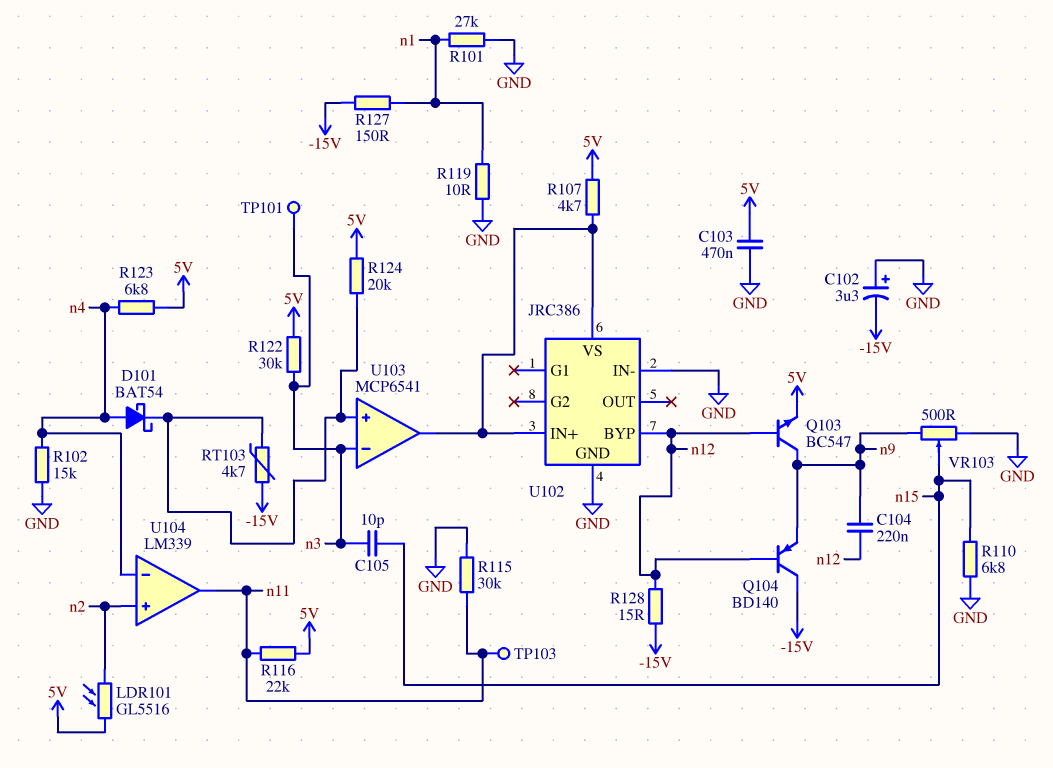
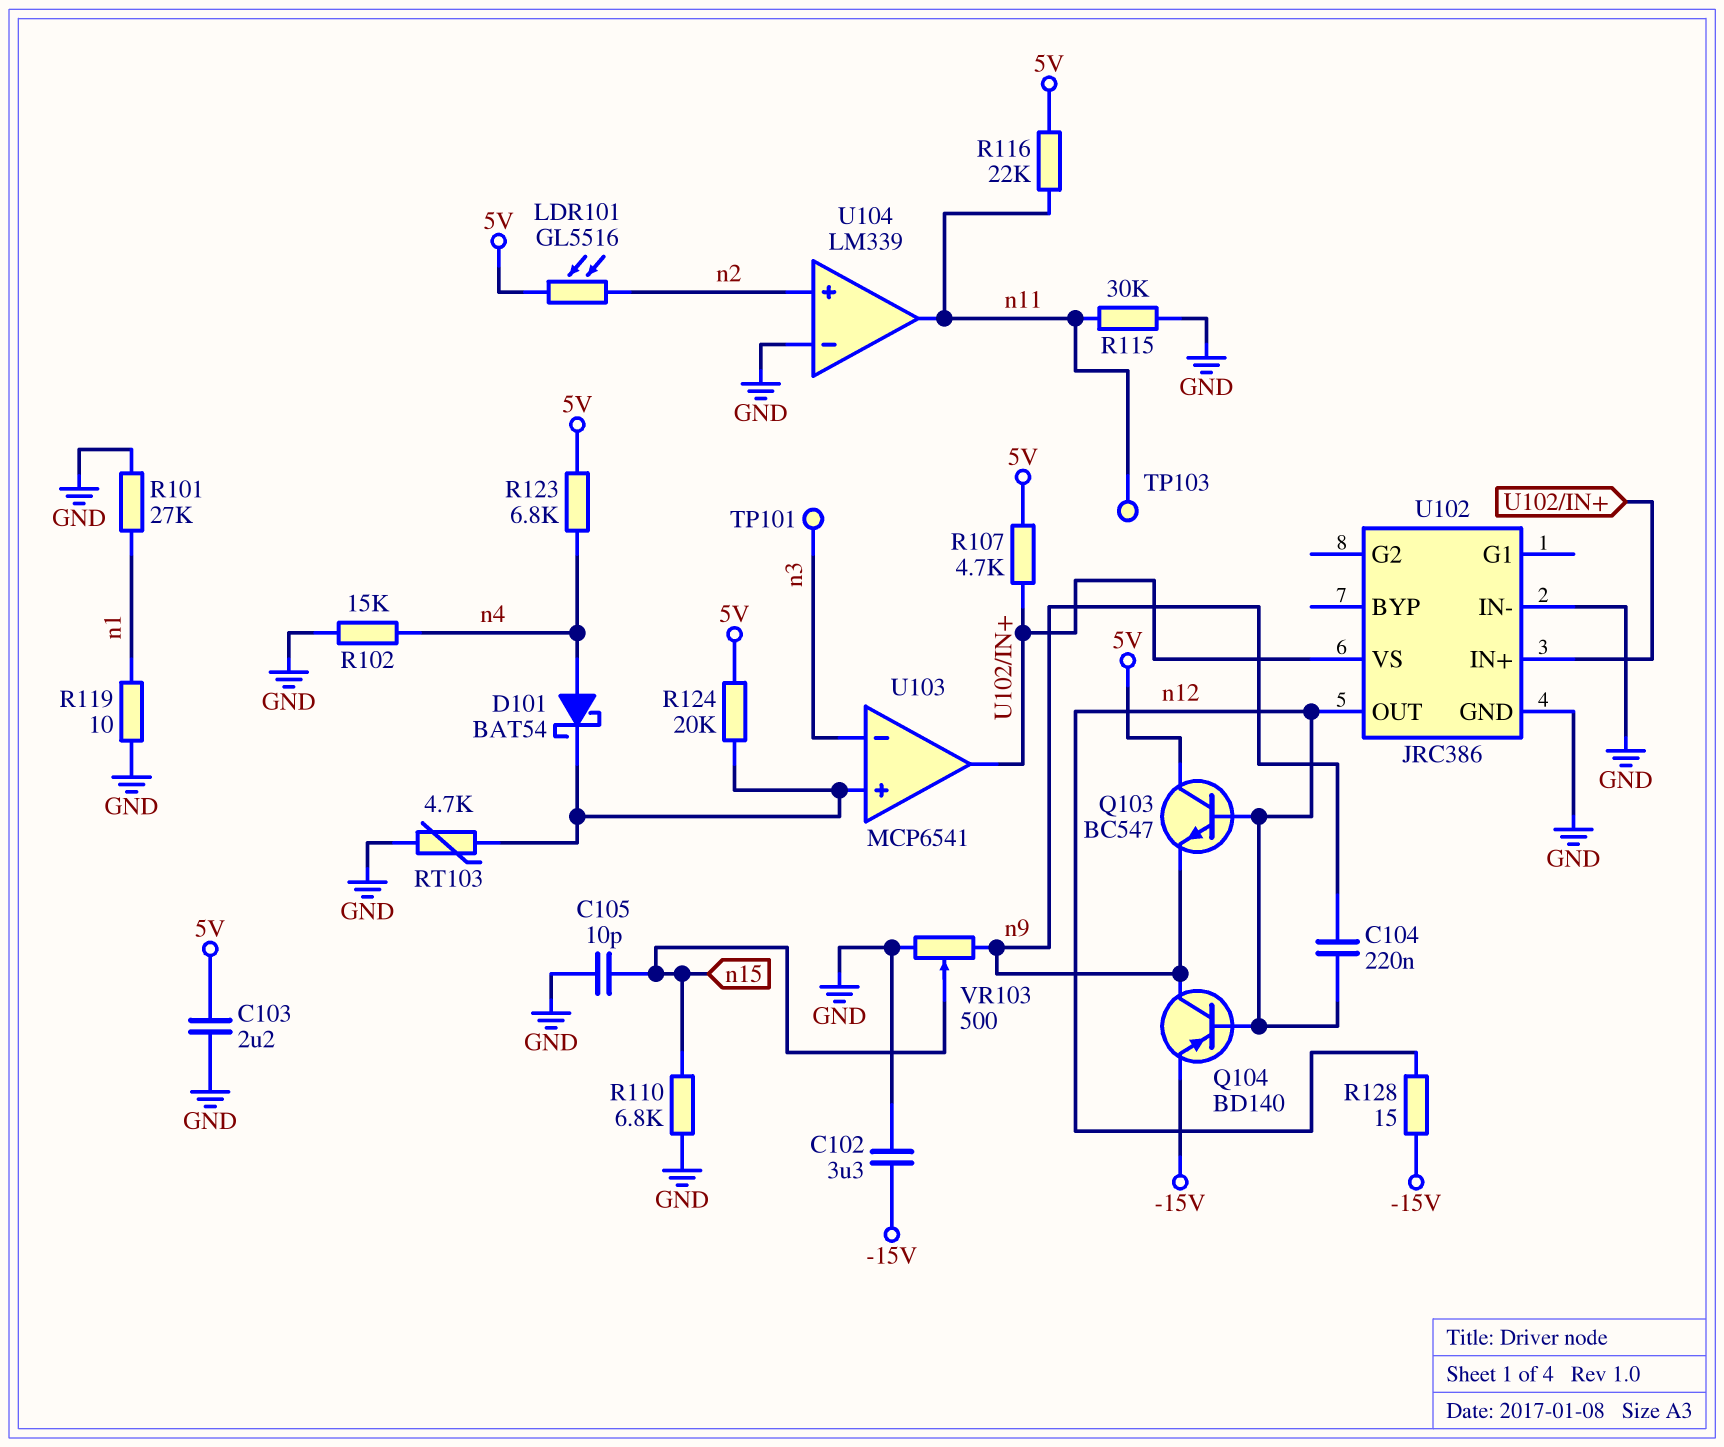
C102: 3.3uF (plus GND, minus -15V) -> 3.3uF (-15V, GND)
C103: 470nF (5V, GND) -> 2.2uF (5V, GND)
C105: 10pF (n3, n15) -> 10pF (GND, n15)
Q103: NPN BC547 (B n12, C n9, E 5V) -> NPN BC547 (B n12, C 5V, E n9)
Q104: PNP BD140 (B n12, C -15V, E n9) -> PNP BD140 (B n12, C n9, E -15V)
R122: 30k (5V, n3) -> none
R127: 150 (-15V, n1) -> none
RT103: 4.7k (-15V, U103/in+) -> 4.7k (GND, U103/in+)
U102 pin BYP: n12 -> none
U102 pin OUT: none -> n12
U104 pin in-: n4 -> GND

